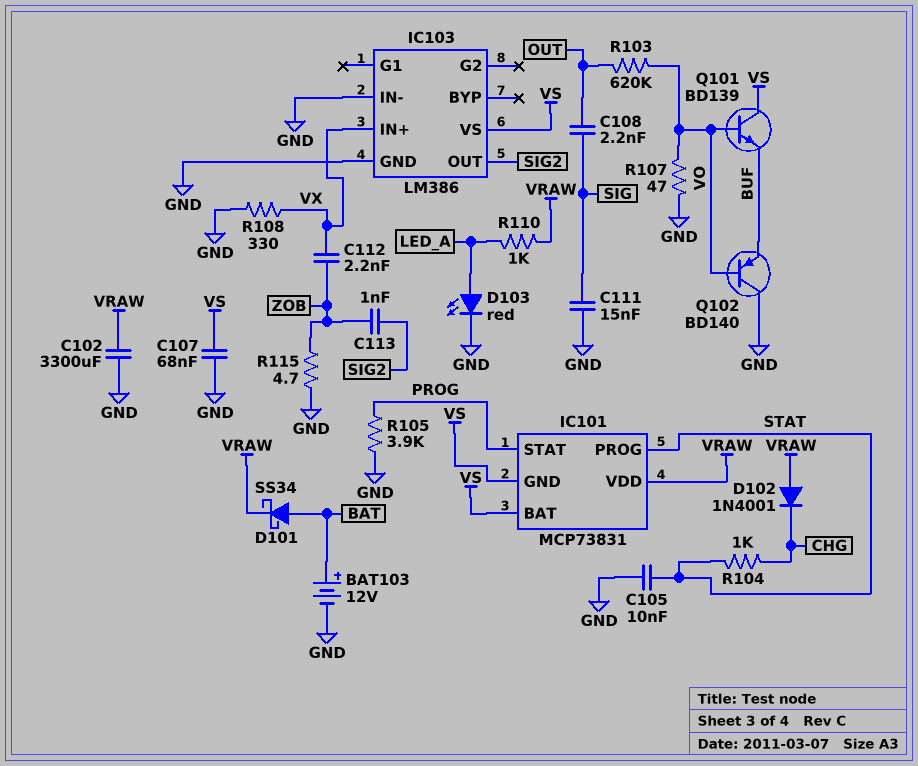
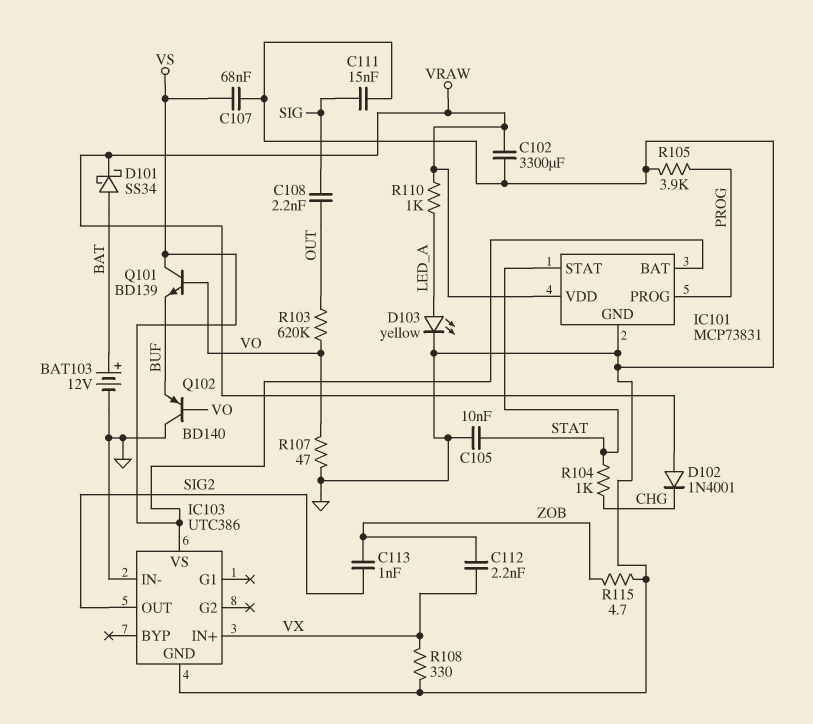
D103: LED red (A LED_A, K GND) -> LED yellow (A LED_A, K GND)
IC101 pin GND: VS -> GND
IC101 pin PROG: STAT -> PROG
IC101 pin STAT: PROG -> STAT
IC103: LM386 -> UTC386

